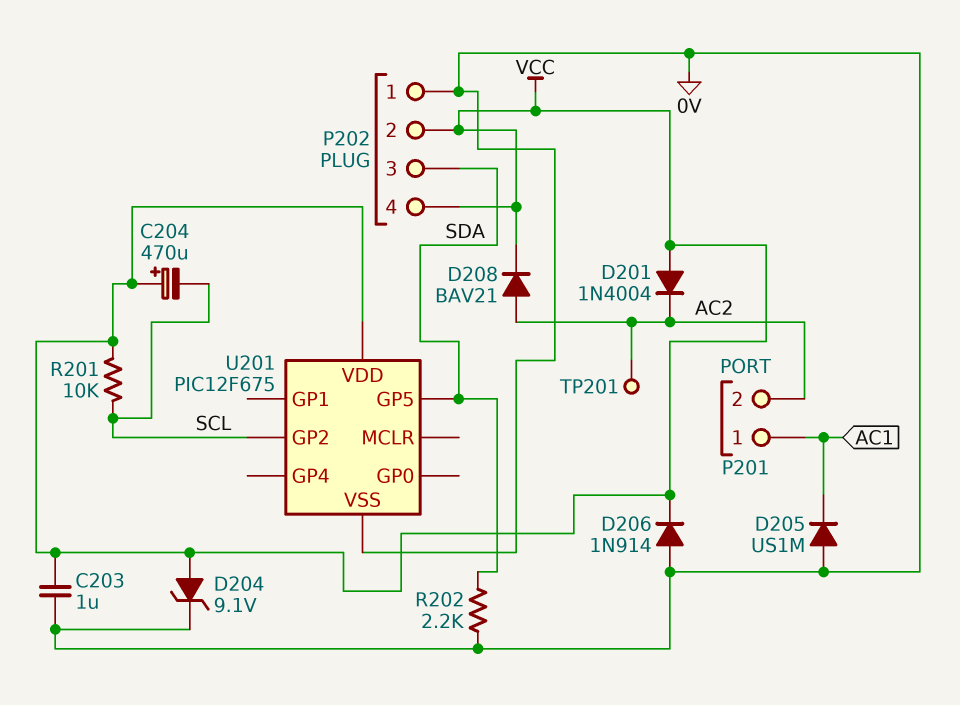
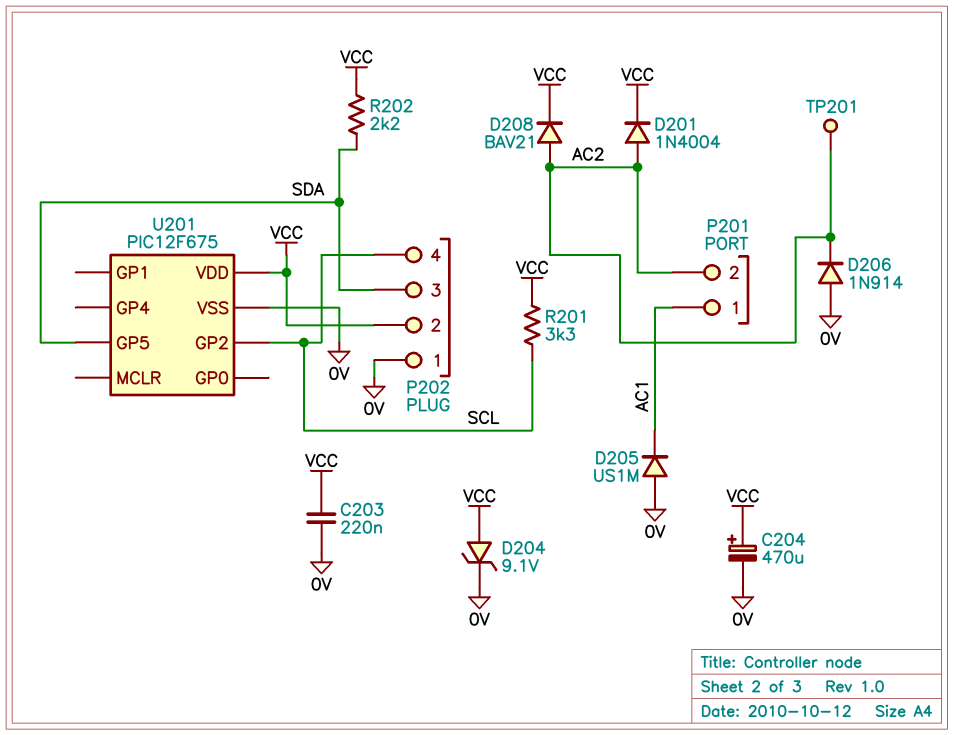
C203: 1uF (0V, VCC) -> 220nF (0V, VCC)
C204: 470uF (plus VCC, minus SCL) -> 470uF (plus VCC, minus 0V)
D201: diode 1N4004 (A VCC, K AC2) -> diode 1N4004 (A AC2, K VCC)
D206: diode 1N914 (A 0V, K VCC) -> diode 1N914 (A 0V, K AC2)
P202 pin 4: VCC -> SCL
R201: 10k (SCL, VCC) -> 3.3k (SCL, VCC)
R202: 2.2k (0V, SDA) -> 2.2k (SDA, VCC)

